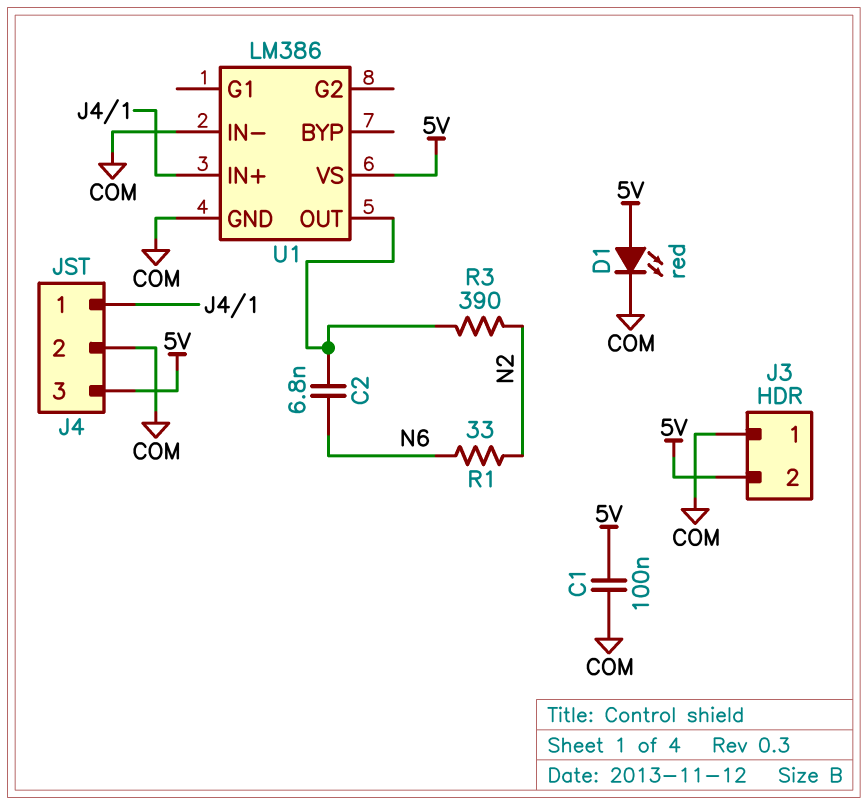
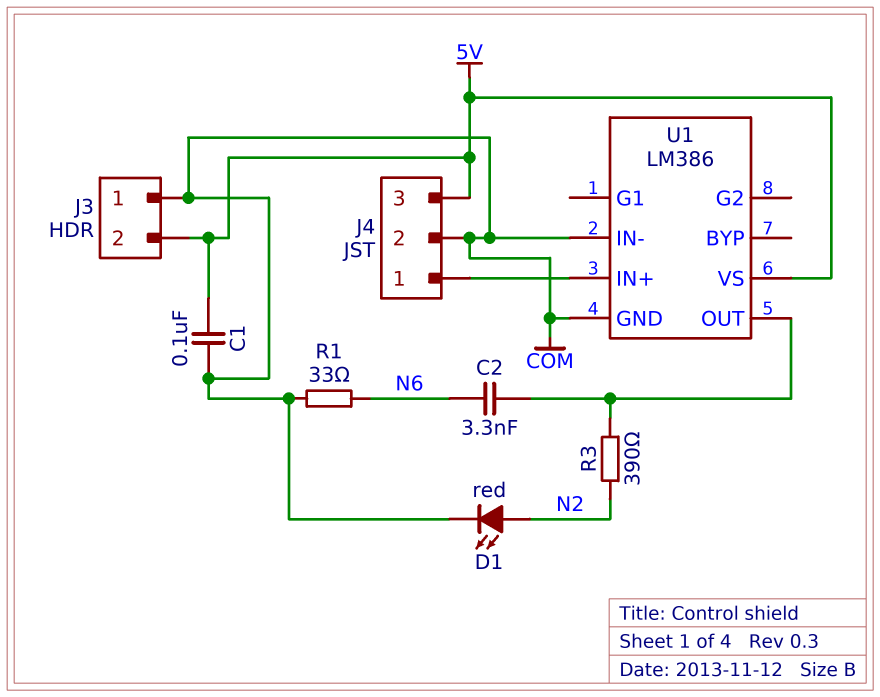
C2: 6.8nF (N6, U1/OUT) -> 3.3nF (N6, U1/OUT)
D1: LED red (A 5V, K COM) -> LED red (A N2, K COM)
R1: 33 (N2, N6) -> 33 (COM, N6)

